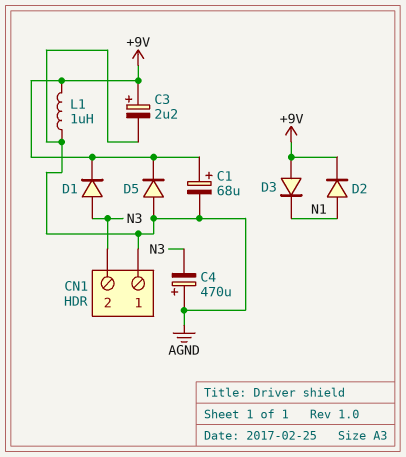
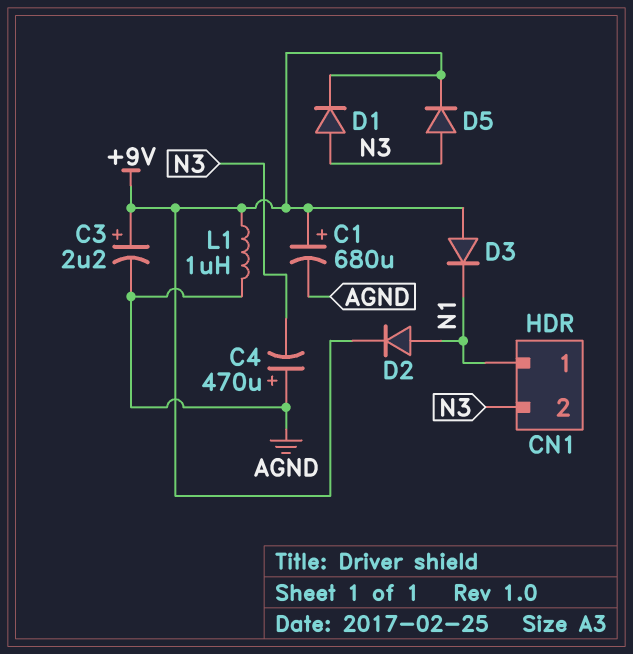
C1: 68uF (plus +9V, minus AGND) -> 680uF (plus +9V, minus AGND)
CN1 pin 1: AGND -> N1
D5: diode (A AGND, K +9V) -> diode (A N3, K +9V)

